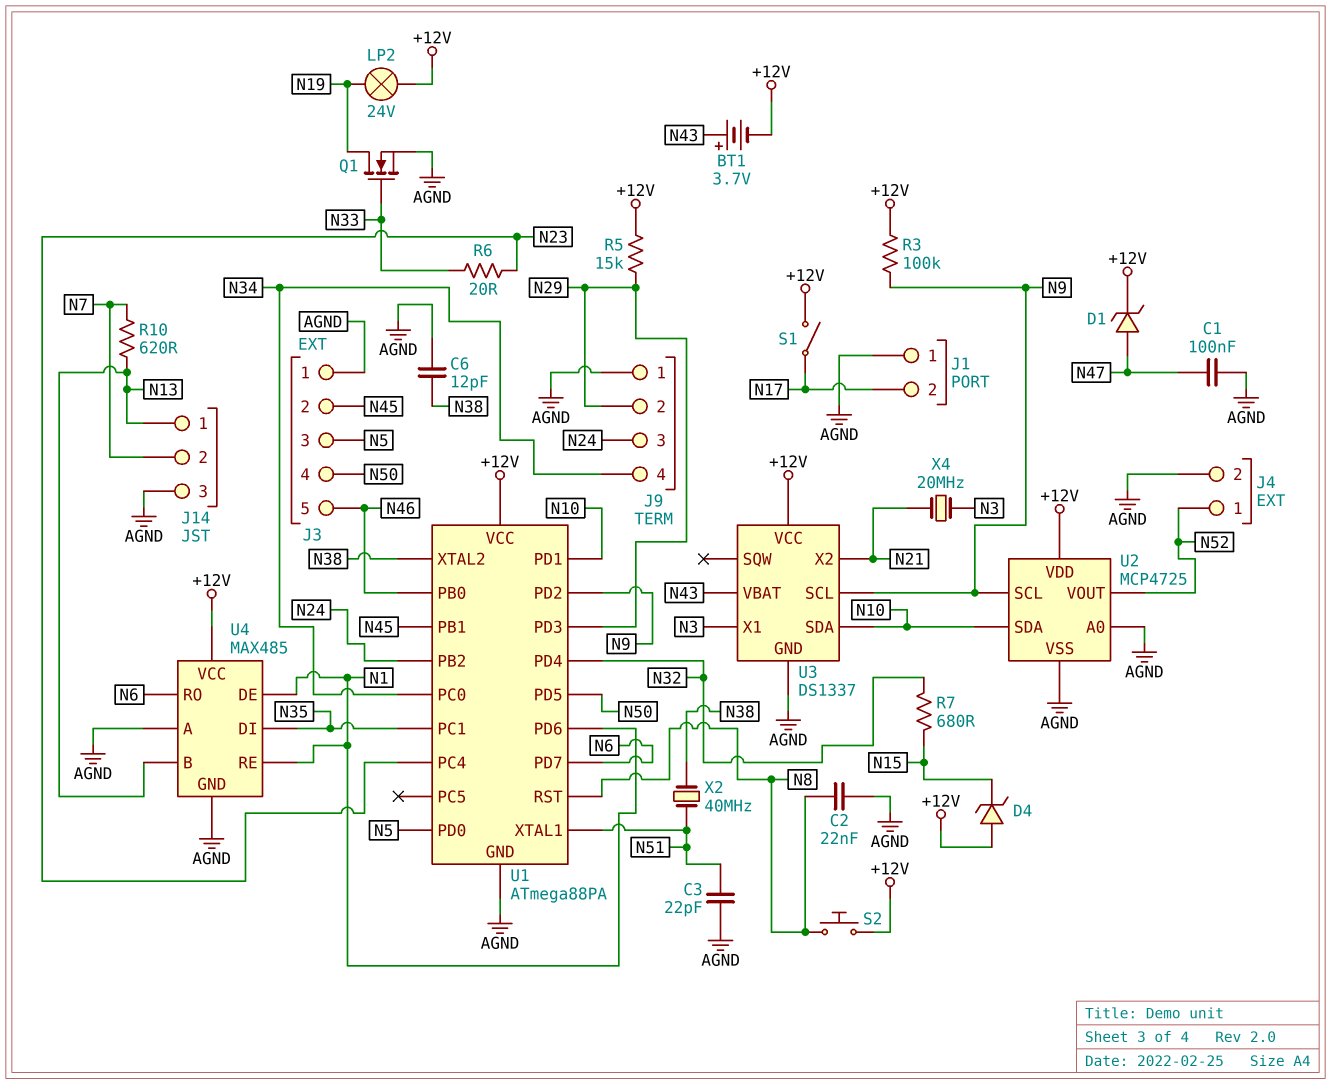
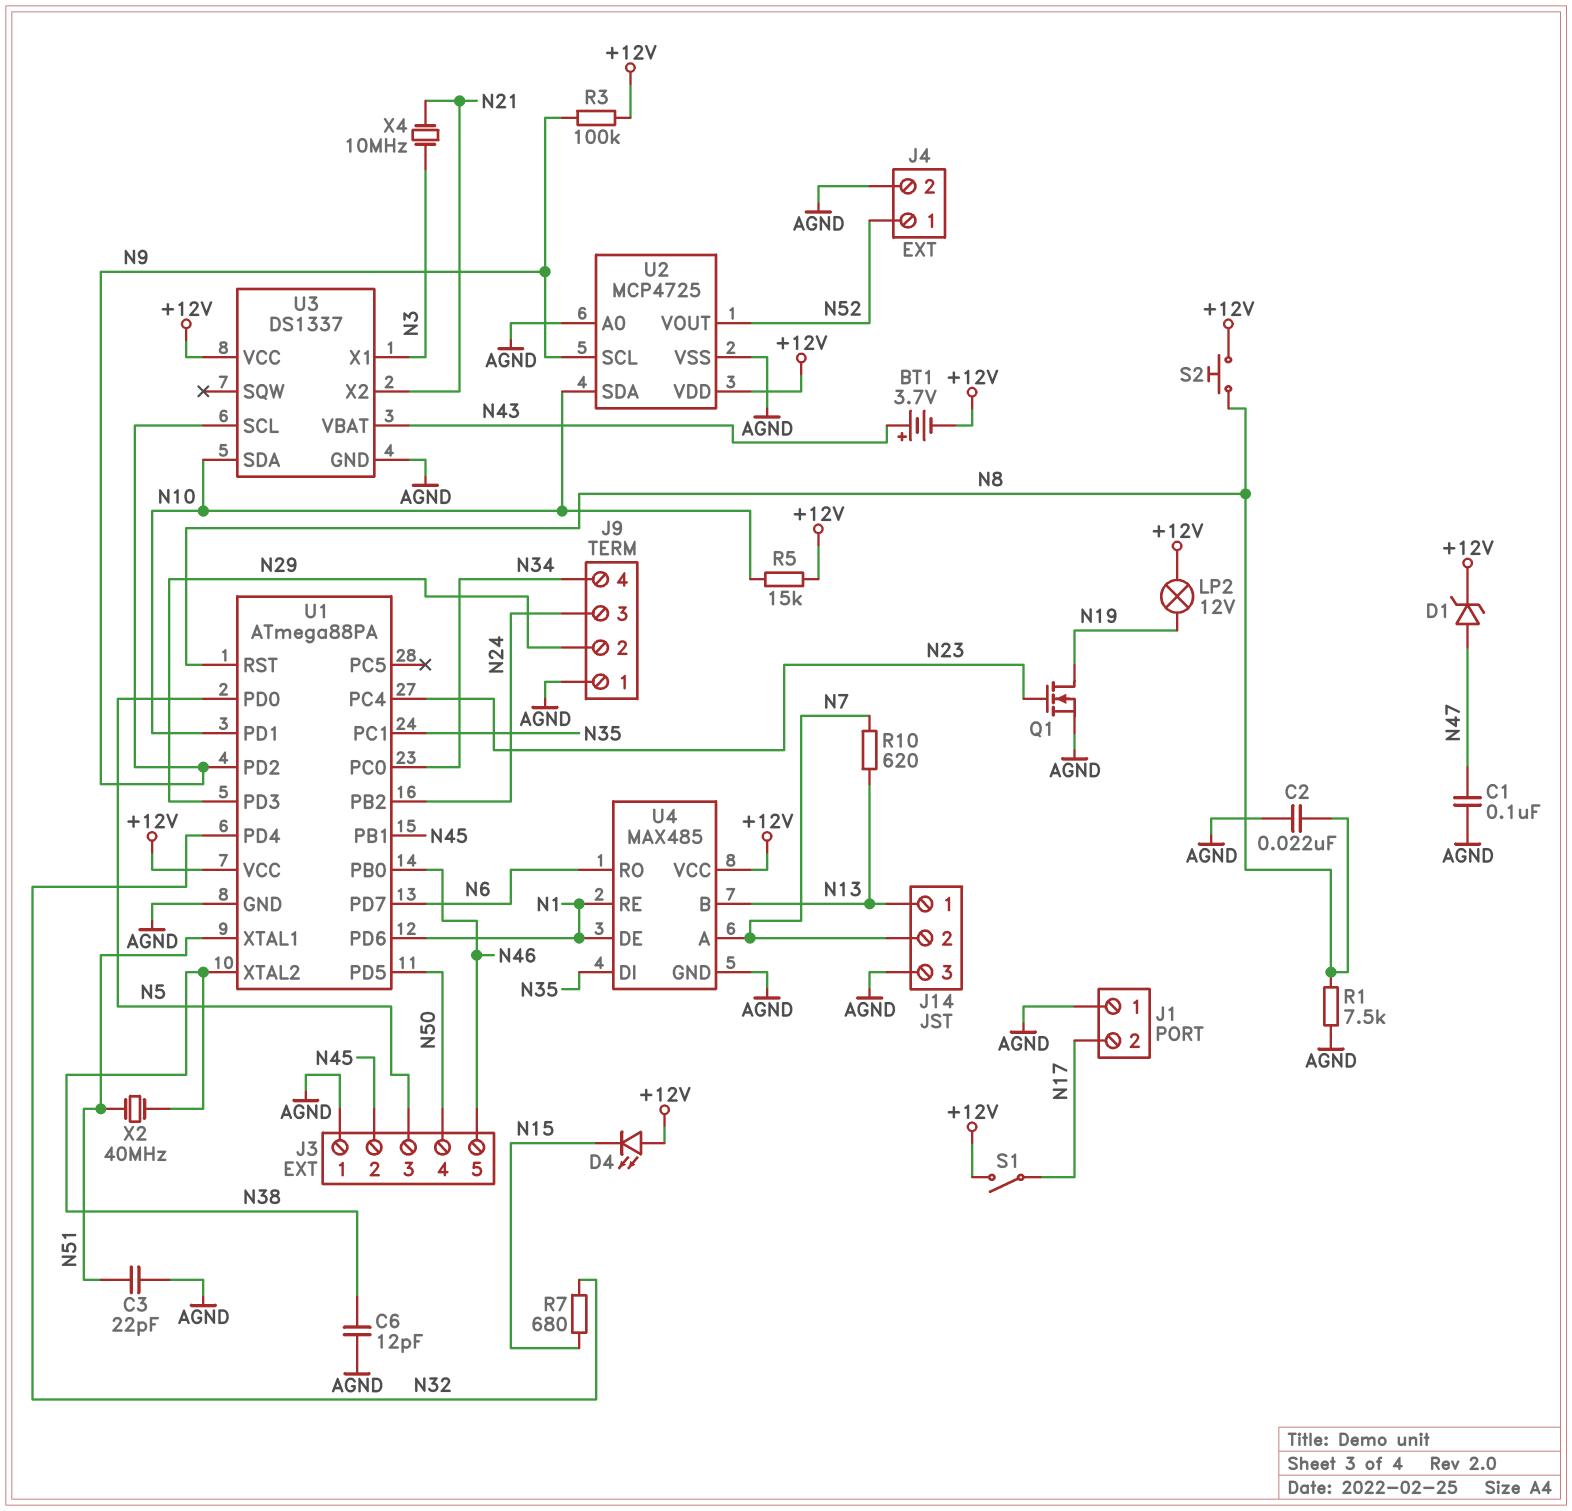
D4: zener (A +12V, K N15) -> LED (A +12V, K N15)
LP2: lamp 24V (+12V, N19) -> lamp 12V (+12V, N19)
Q1: NMOS (G N33, D N19, S AGND) -> NMOS (G N23, D N19, S AGND)
R1: none -> 7.5k (AGND, N8)
R5: 15k (+12V, N29) -> 15k (+12V, N10)
R6: 20 (N23, N33) -> none
U4 pin A: AGND -> N7
X4: 20MHz (N3, N21) -> 10MHz (N3, N21)

